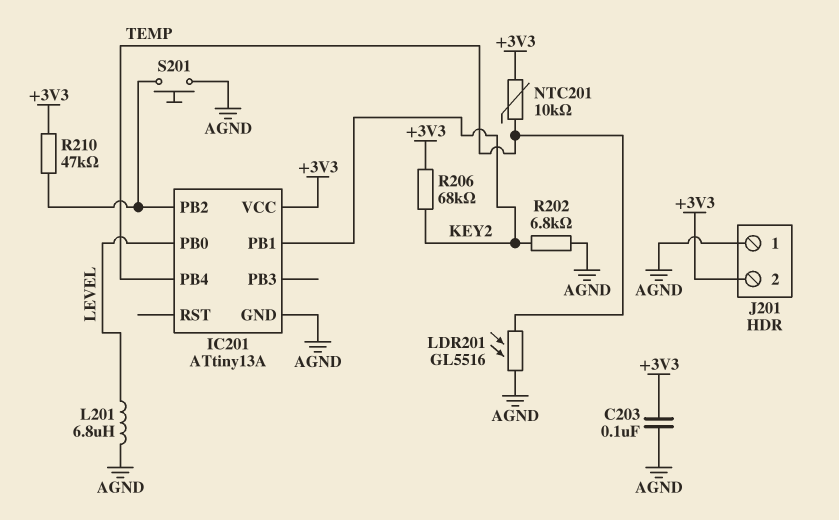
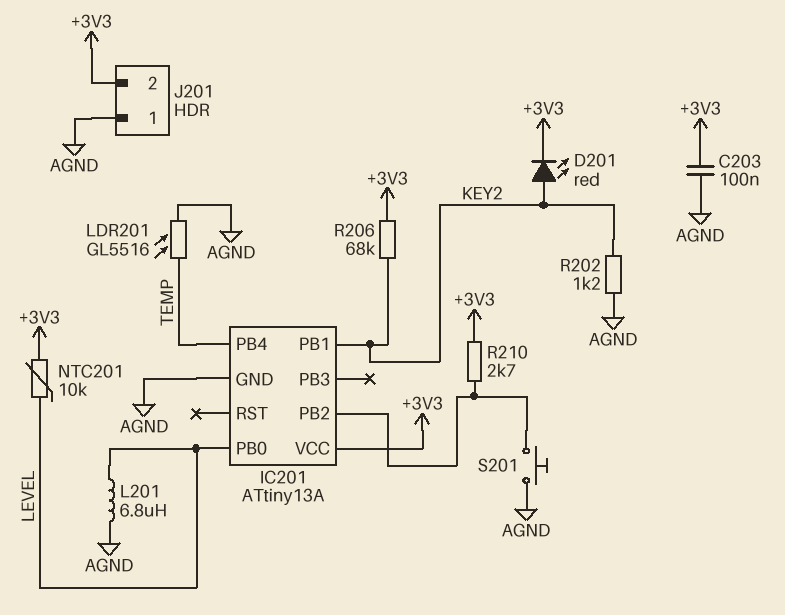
D201: none -> LED red (A KEY2, K +3V3)
NTC201: 10k (+3V3, TEMP) -> 10k (+3V3, LEVEL)
R202: 6.8k (AGND, KEY2) -> 1.2k (AGND, KEY2)
R210: 47k (+3V3, IC201/PB2) -> 2.7k (+3V3, IC201/PB2)

